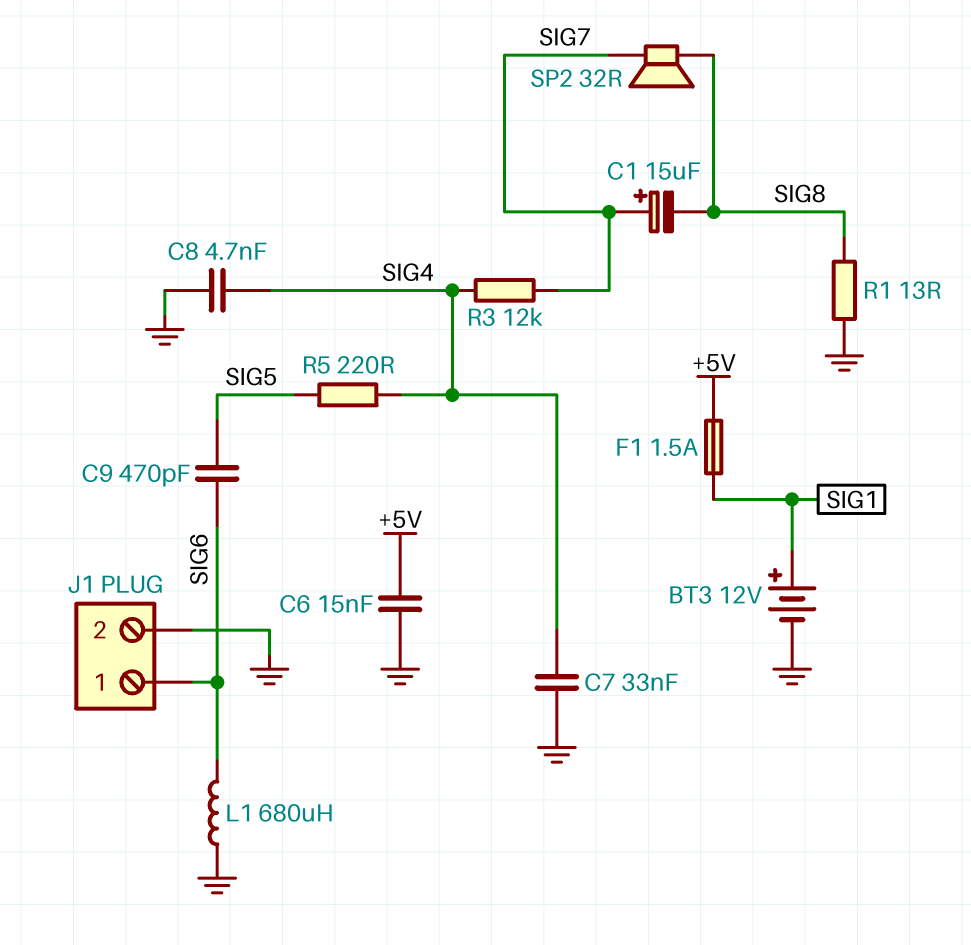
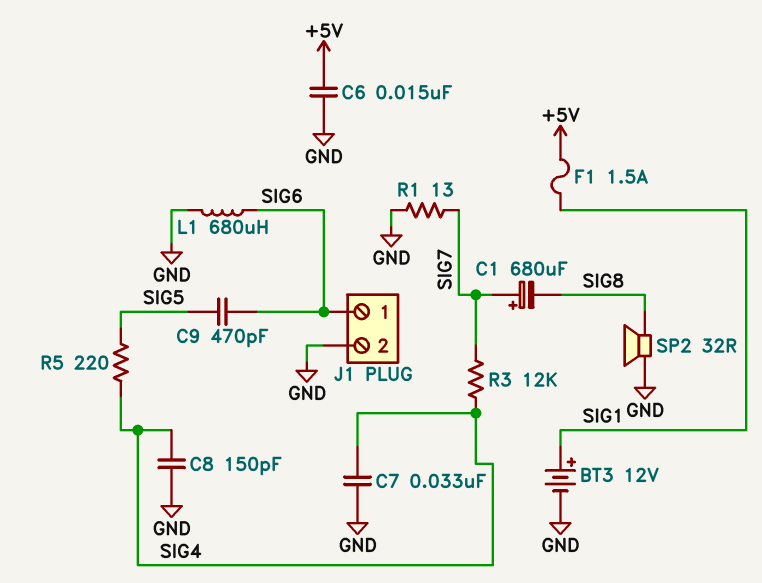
C1: 15uF (plus SIG7, minus SIG8) -> 680uF (plus SIG7, minus SIG8)
C8: 4.7nF (GND, SIG4) -> 150pF (GND, SIG4)
R1: 13 (GND, SIG8) -> 13 (GND, SIG7)
SP2: speaker 32R (SIG7, SIG8) -> speaker 32R (GND, SIG8)

